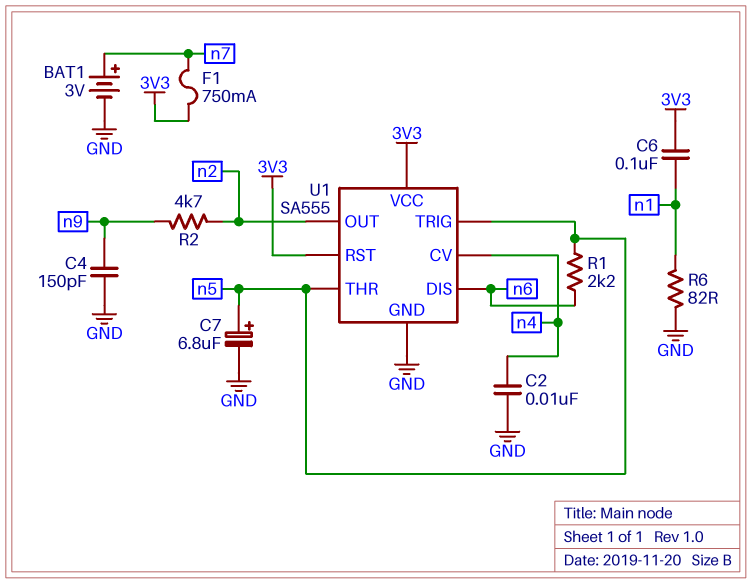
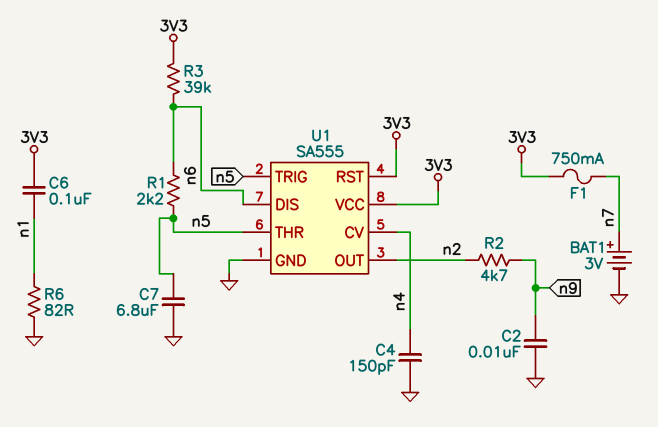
C2: 10nF (GND, n4) -> 10nF (GND, n9)
C4: 150pF (GND, n9) -> 150pF (GND, n4)
C7: 6.8uF (plus n5, minus GND) -> 6.8uF (GND, n5)
R3: none -> 39k (3V3, n6)

